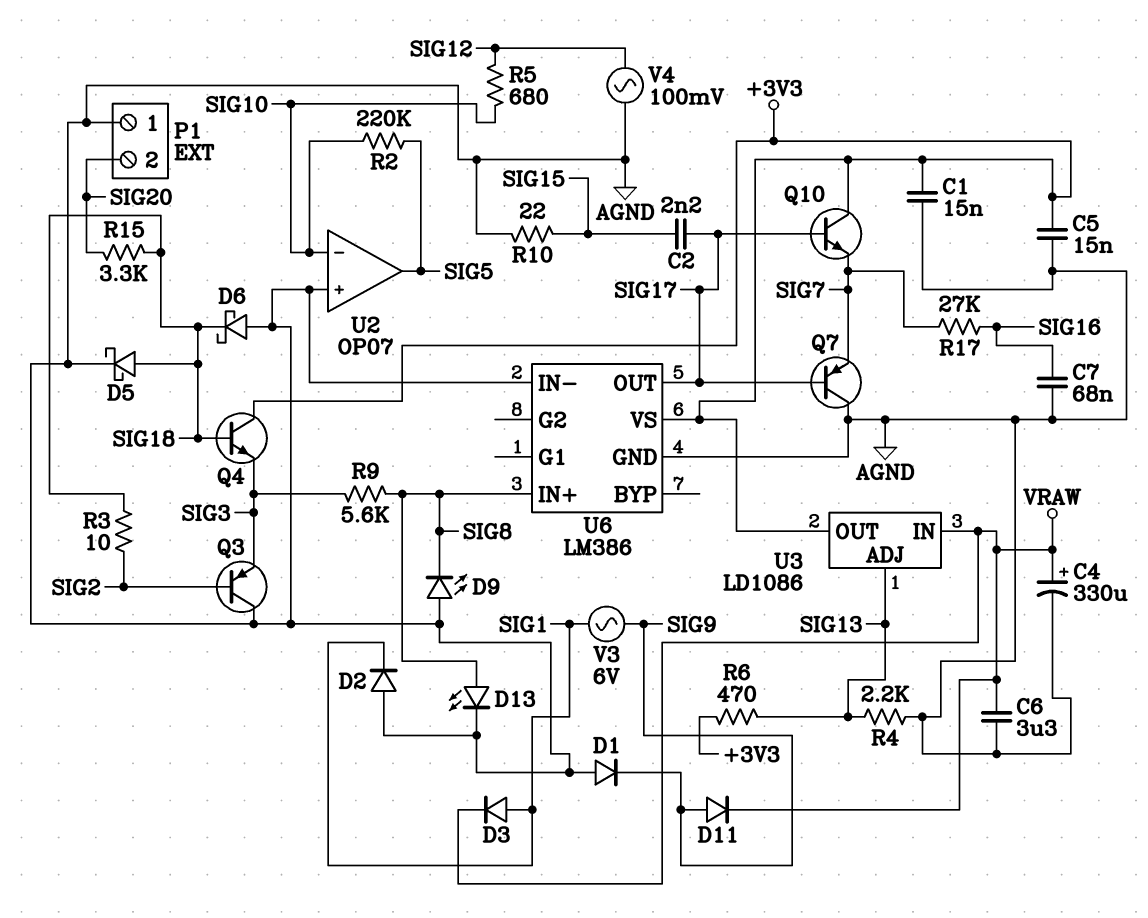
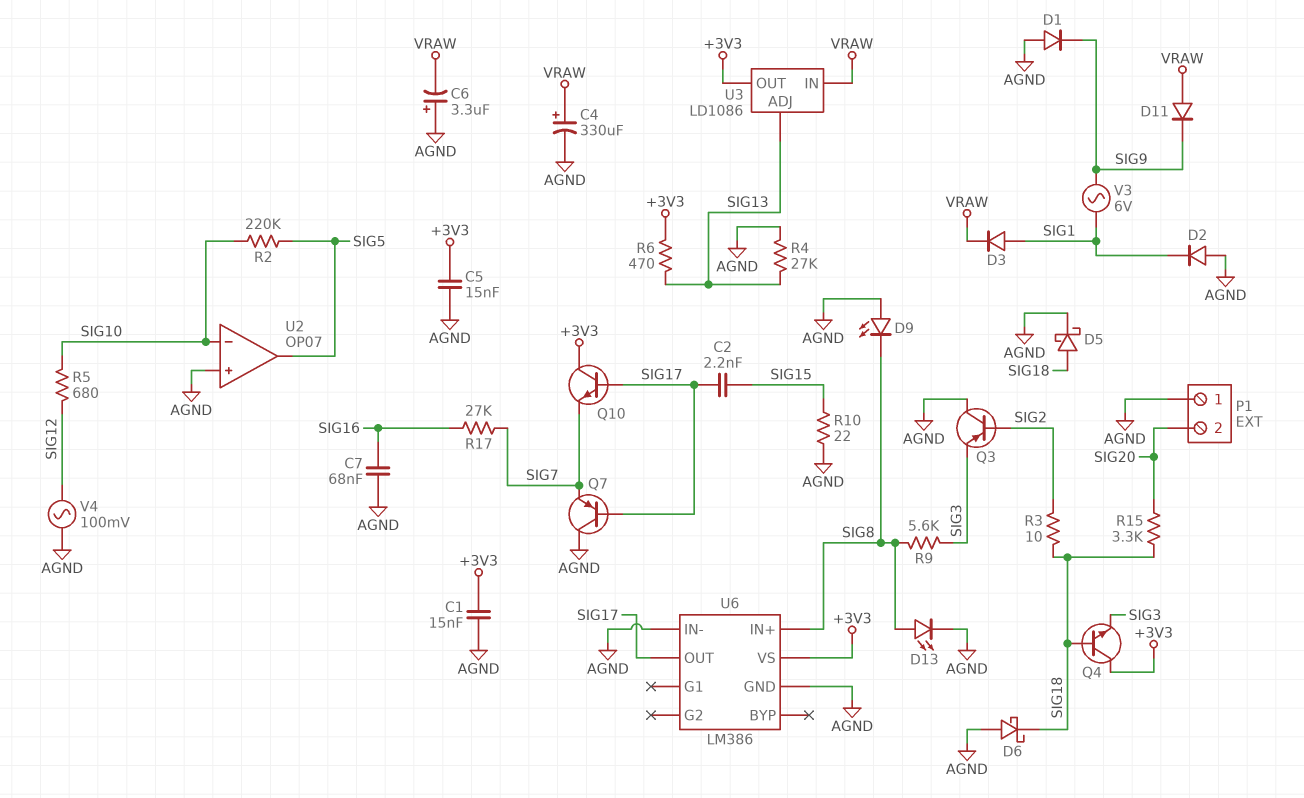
C6: 3.3uF (AGND, VRAW) -> 3.3uF (plus AGND, minus VRAW)
D11: diode (A SIG9, K VRAW) -> diode (A VRAW, K SIG9)
R4: 2.2k (AGND, SIG13) -> 27k (AGND, SIG13)

